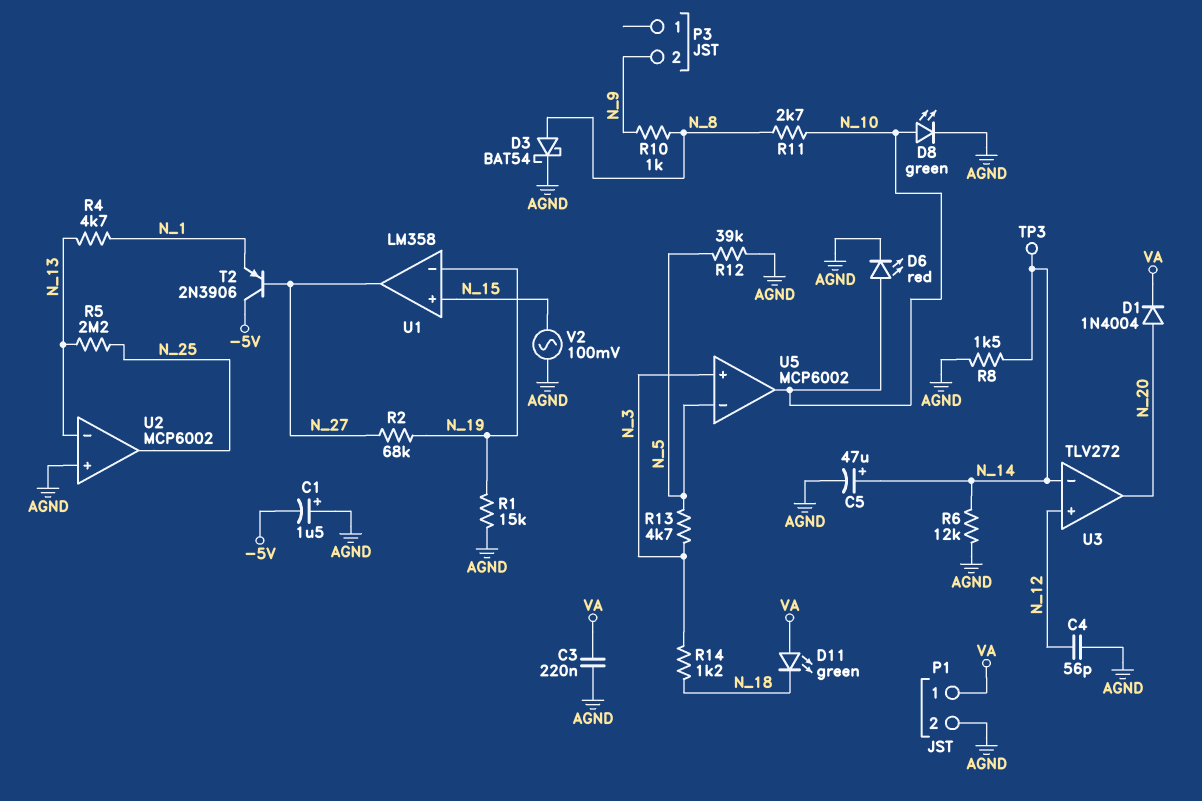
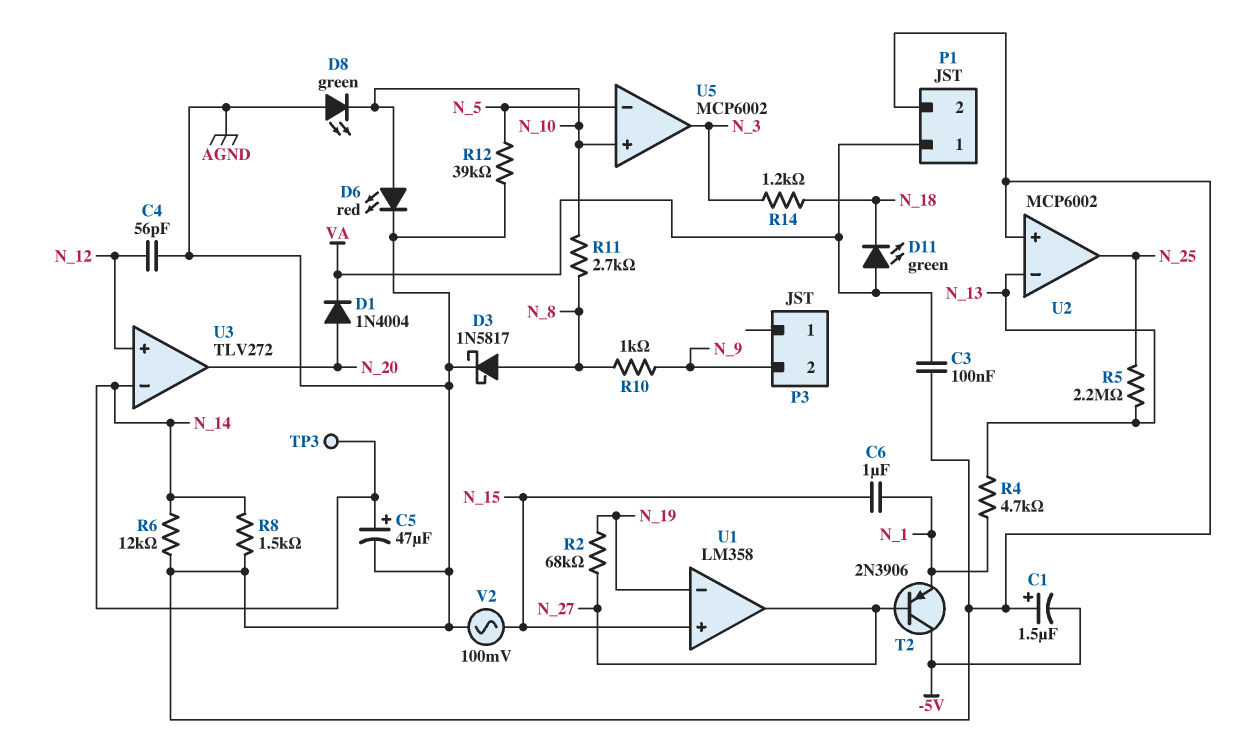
C3: 220nF (AGND, VA) -> 100nF (AGND, VA)
C6: none -> 1uF (N_1, N_15)
D3: schottky BAT54 (A N_8, K AGND) -> schottky 1N5817 (A N_8, K AGND)
D8: LED green (A N_10, K AGND) -> LED green (A AGND, K N_10)
R1: 15k (AGND, N_19) -> none
R13: 4.7k (N_3, N_5) -> none
U5 pin in+: N_3 -> N_10
U5 pin out: N_10 -> N_3

